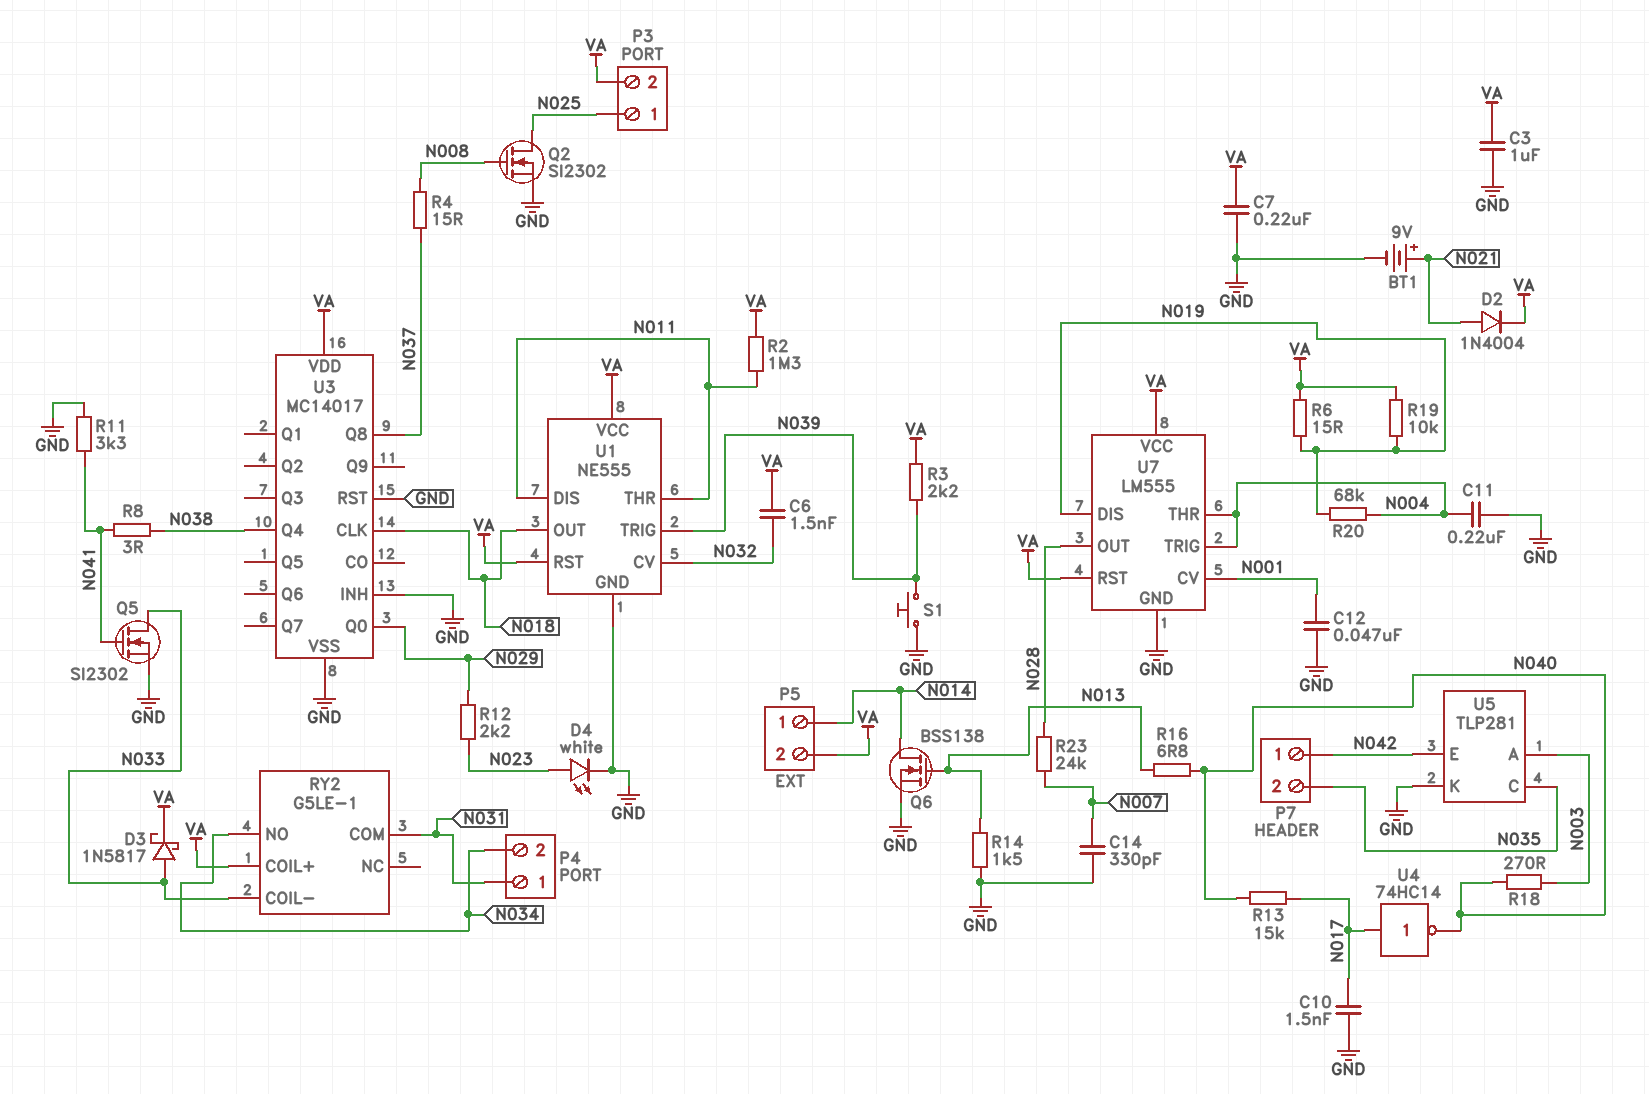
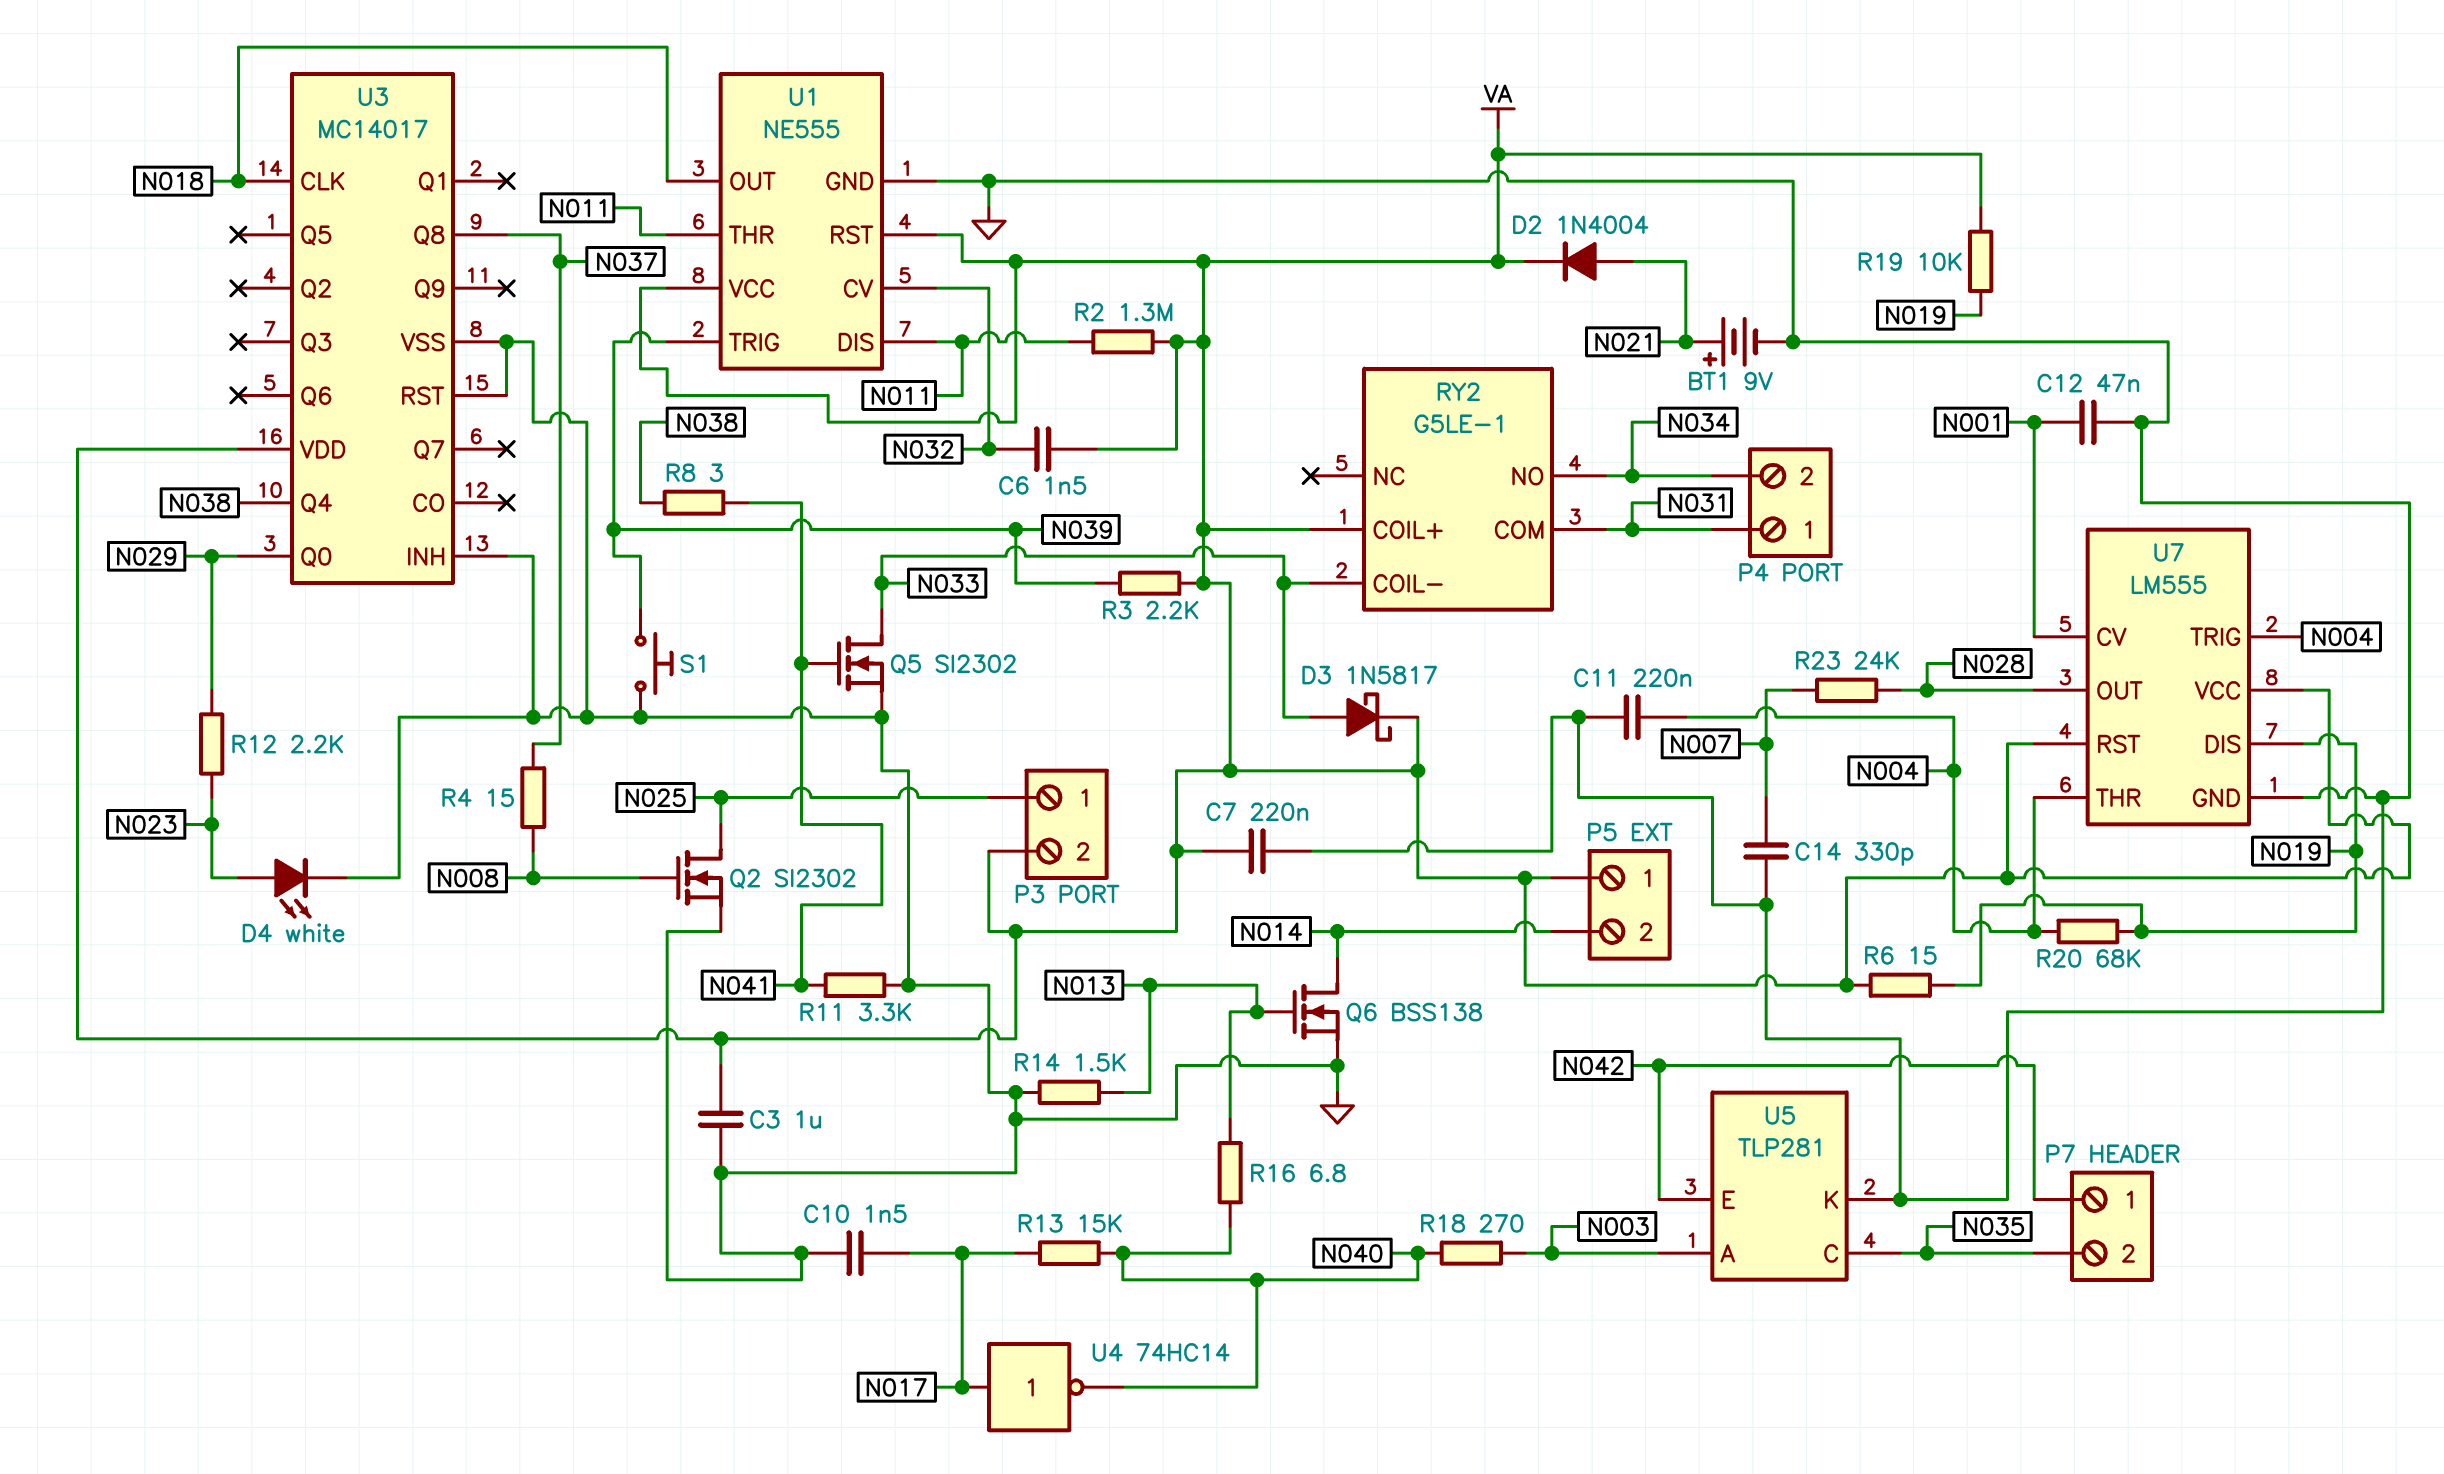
P5 pin 1: N014 -> VA
P5 pin 2: VA -> N014

